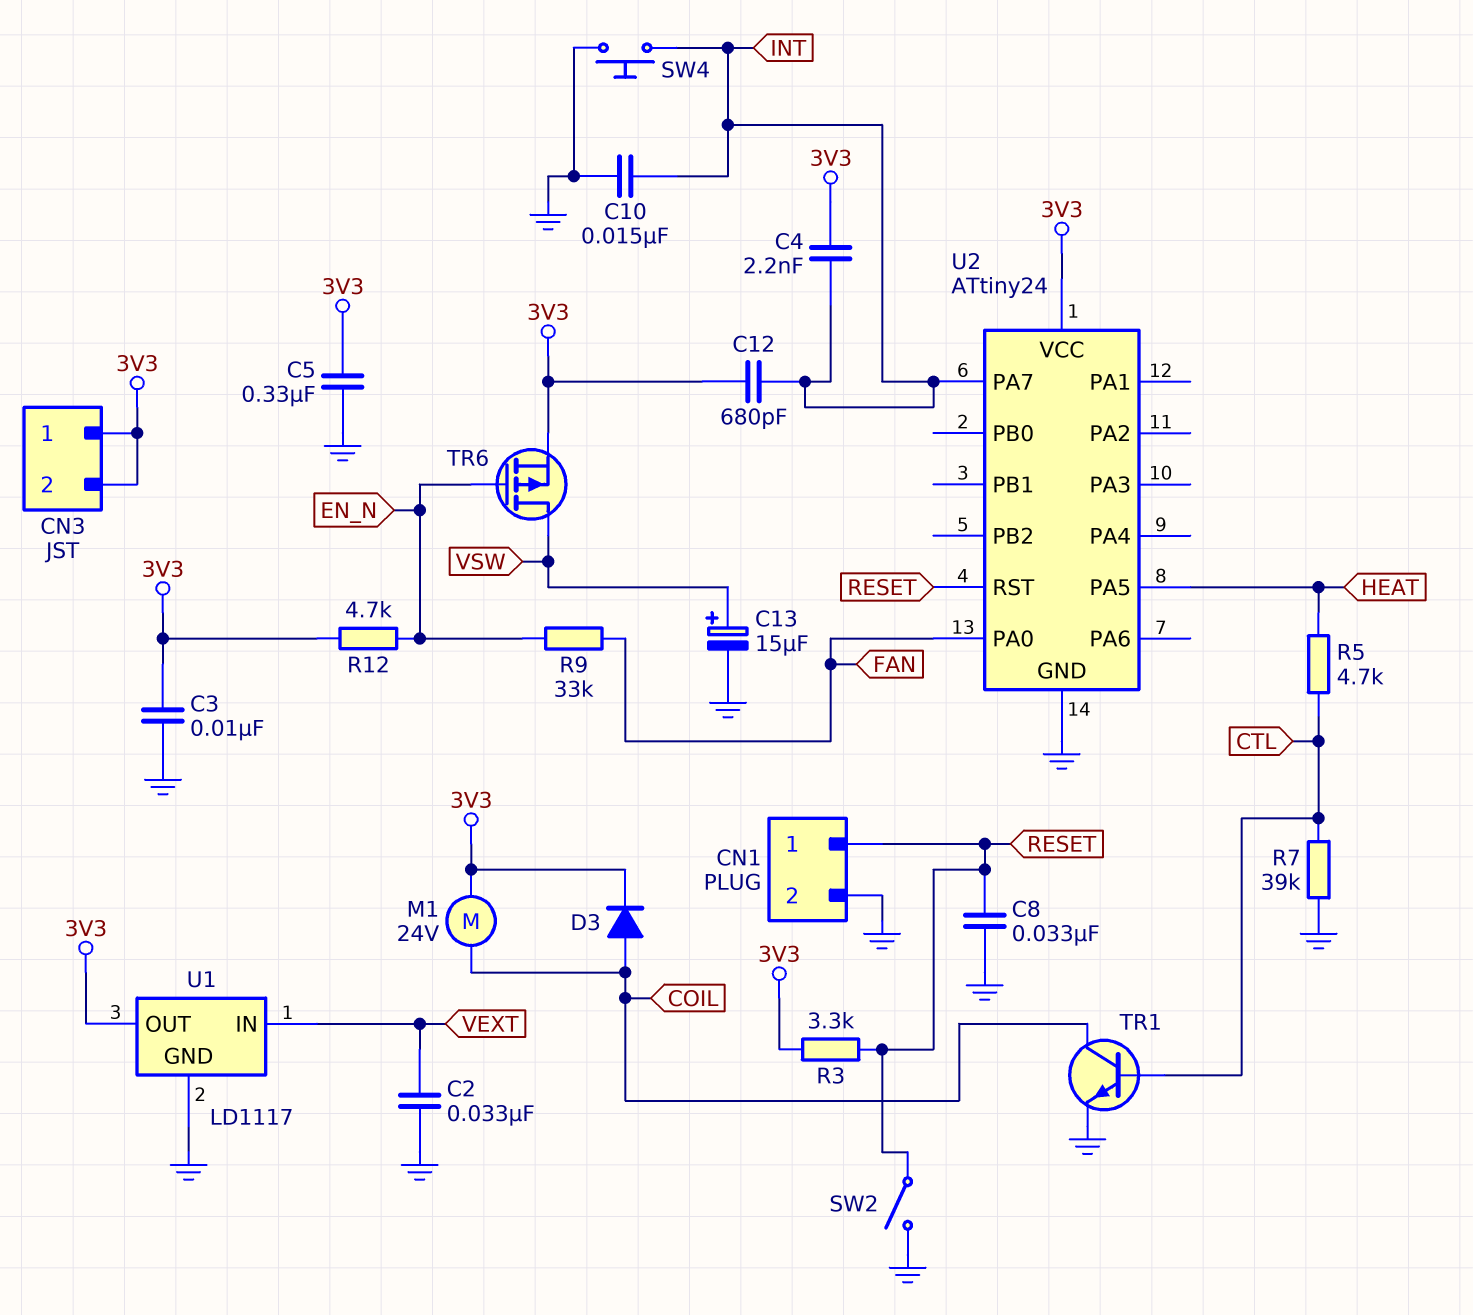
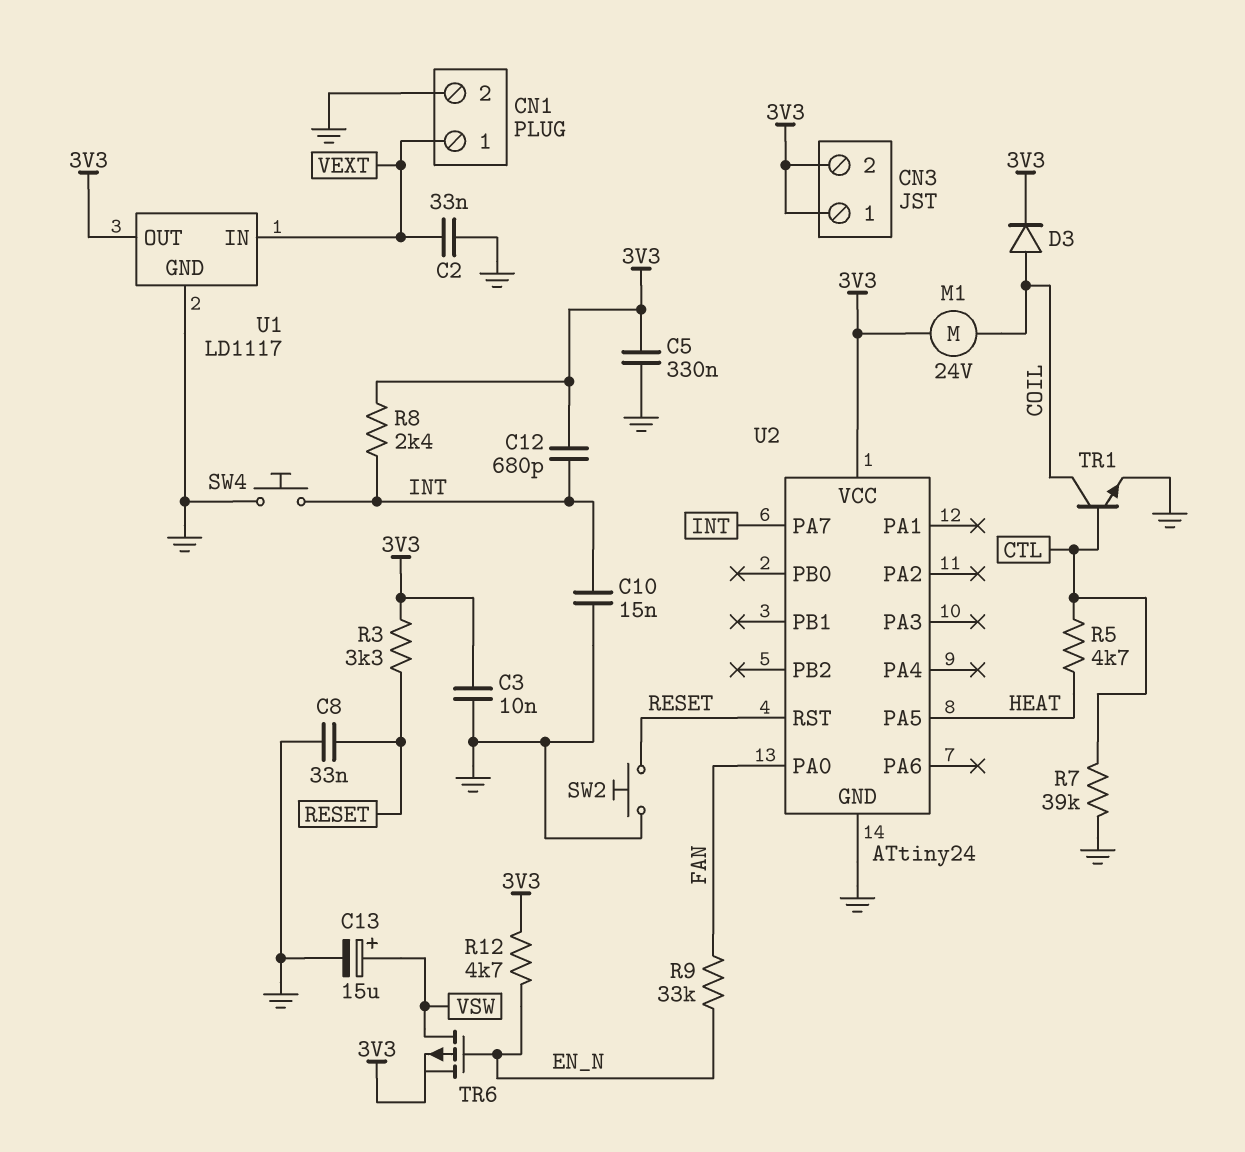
C4: 2.2nF (3V3, INT) -> none
CN1 pin 1: RESET -> VEXT
R8: none -> 2.4k (3V3, INT)
SW2: switch (GND, RESET) -> button (GND, RESET)

